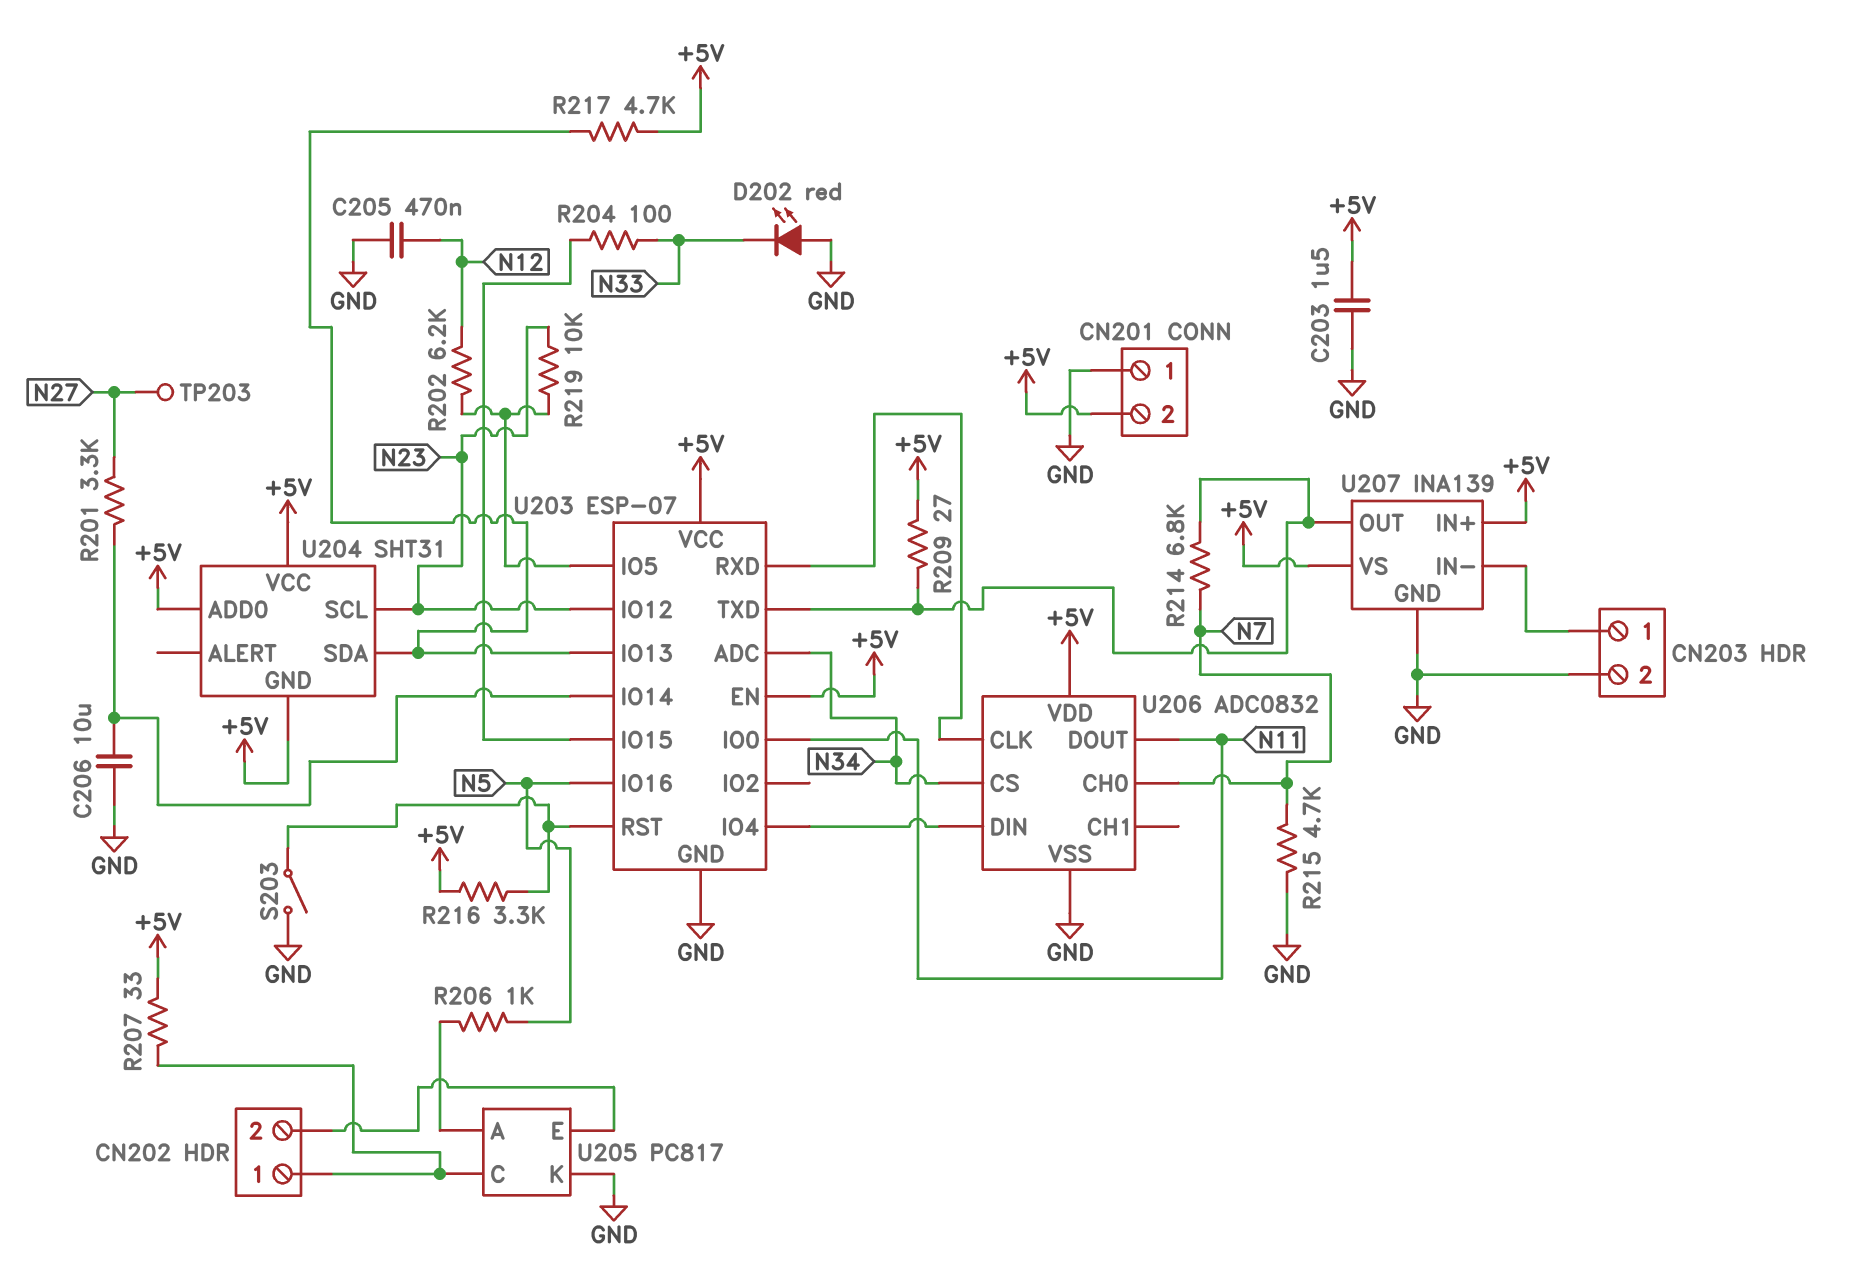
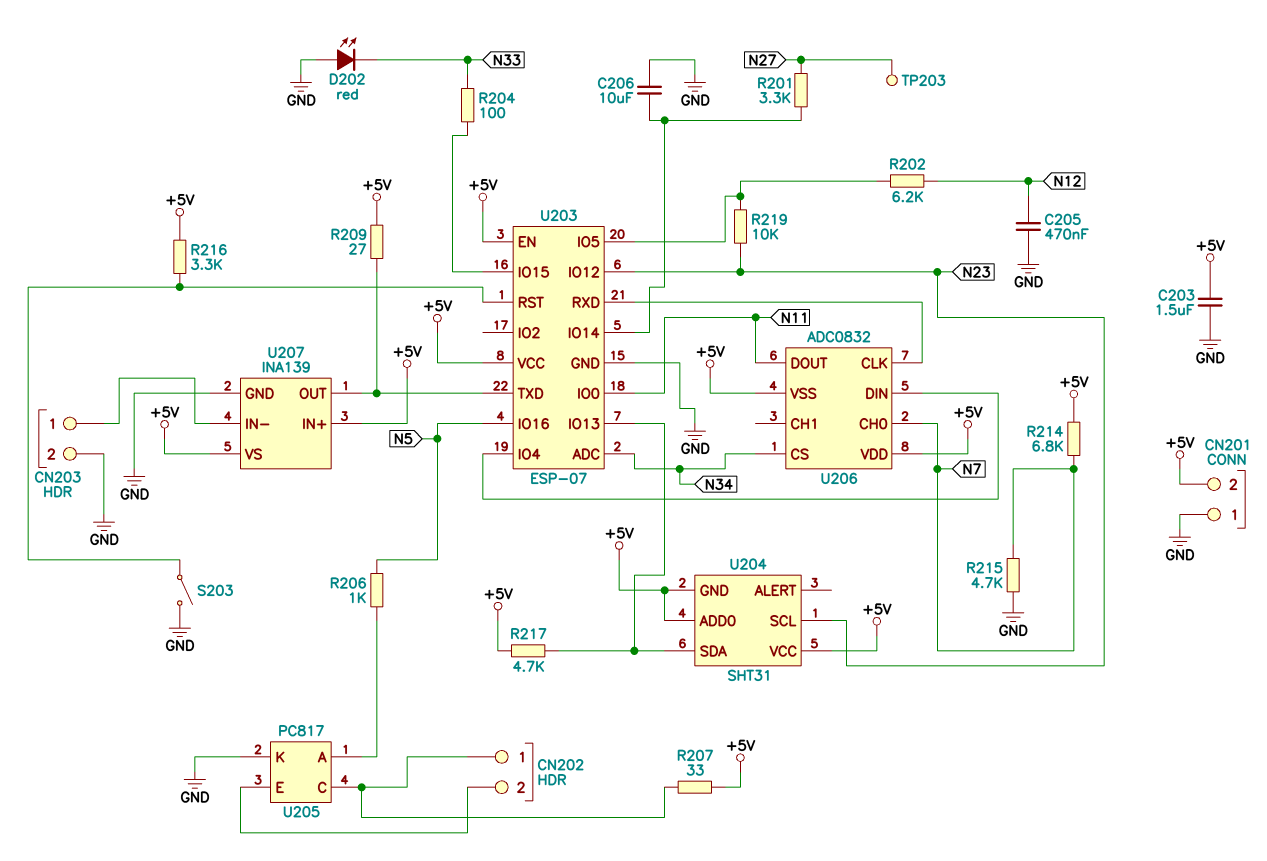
R214: 6.8k (N7, U203/TXD) -> 6.8k (+5V, N7)
U206 pin VSS: GND -> +5V

